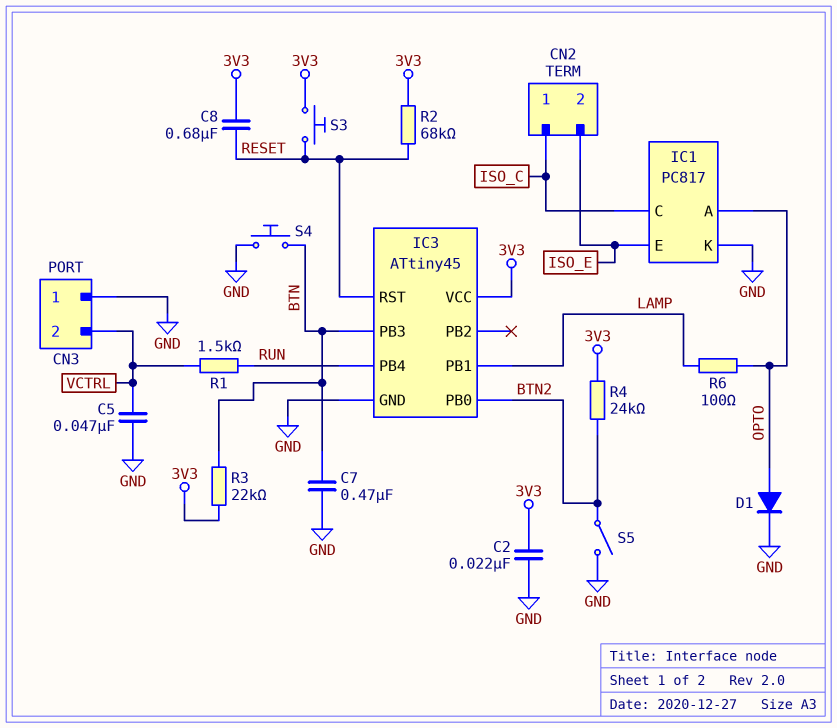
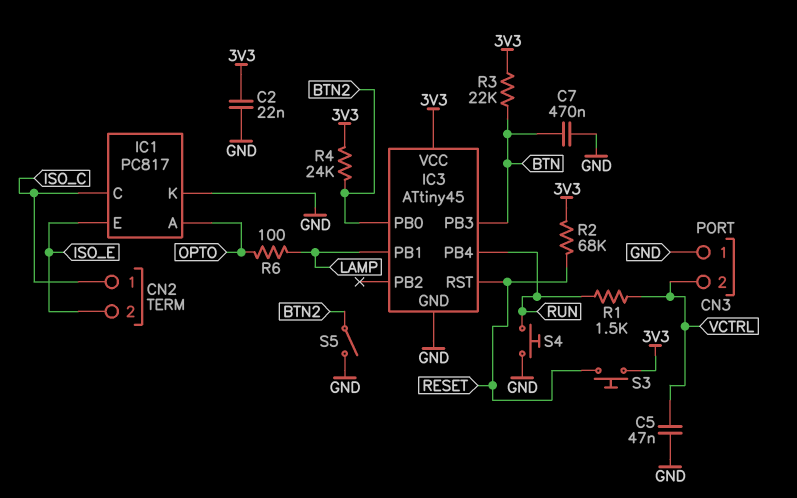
C8: 680nF (3V3, RESET) -> none
D1: diode (A OPTO, K GND) -> none
S4: button (BTN, GND) -> button (GND, RUN)

